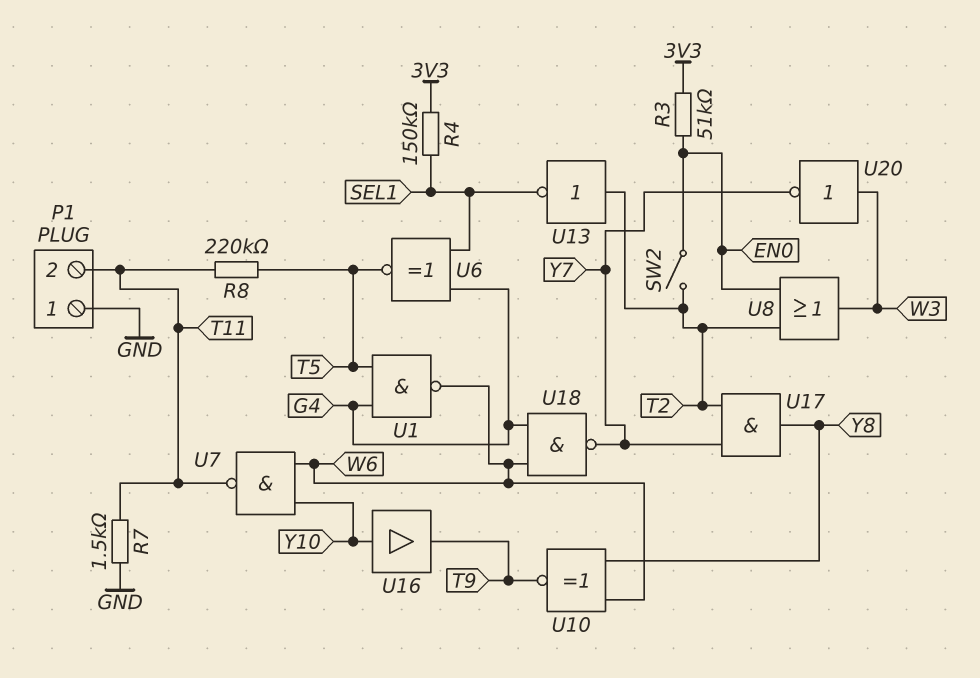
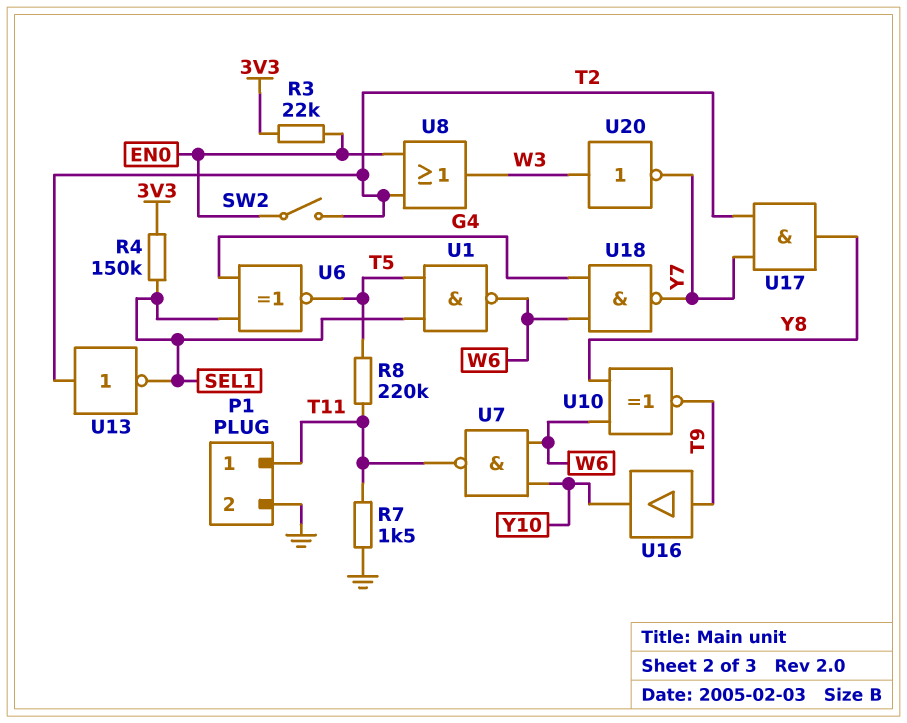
P1 pin 1: GND -> T11
P1 pin 2: T11 -> GND
R3: 51k (3V3, EN0) -> 22k (3V3, EN0)
U1: NAND (in G4, in T5, out W6) -> NAND (in SEL1, in T5, out W6)
U16: buffer (in Y10, out T9) -> buffer (in T9, out Y10)

